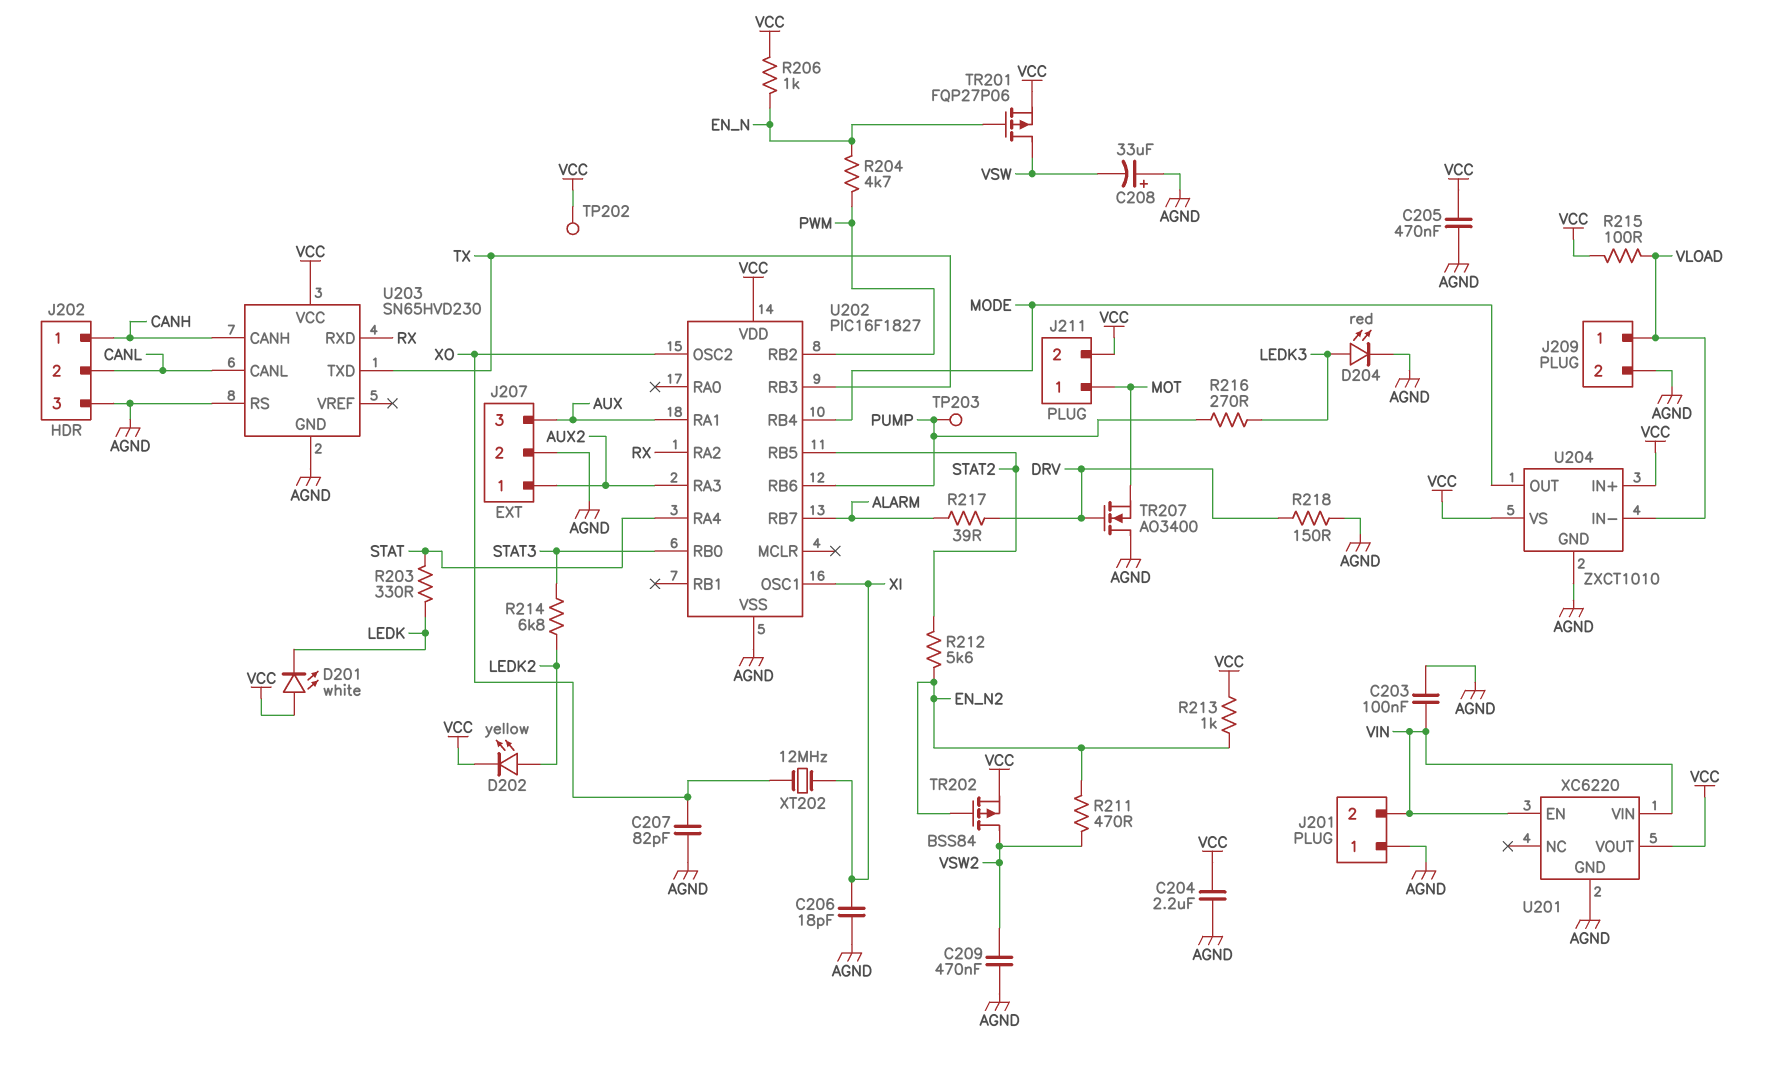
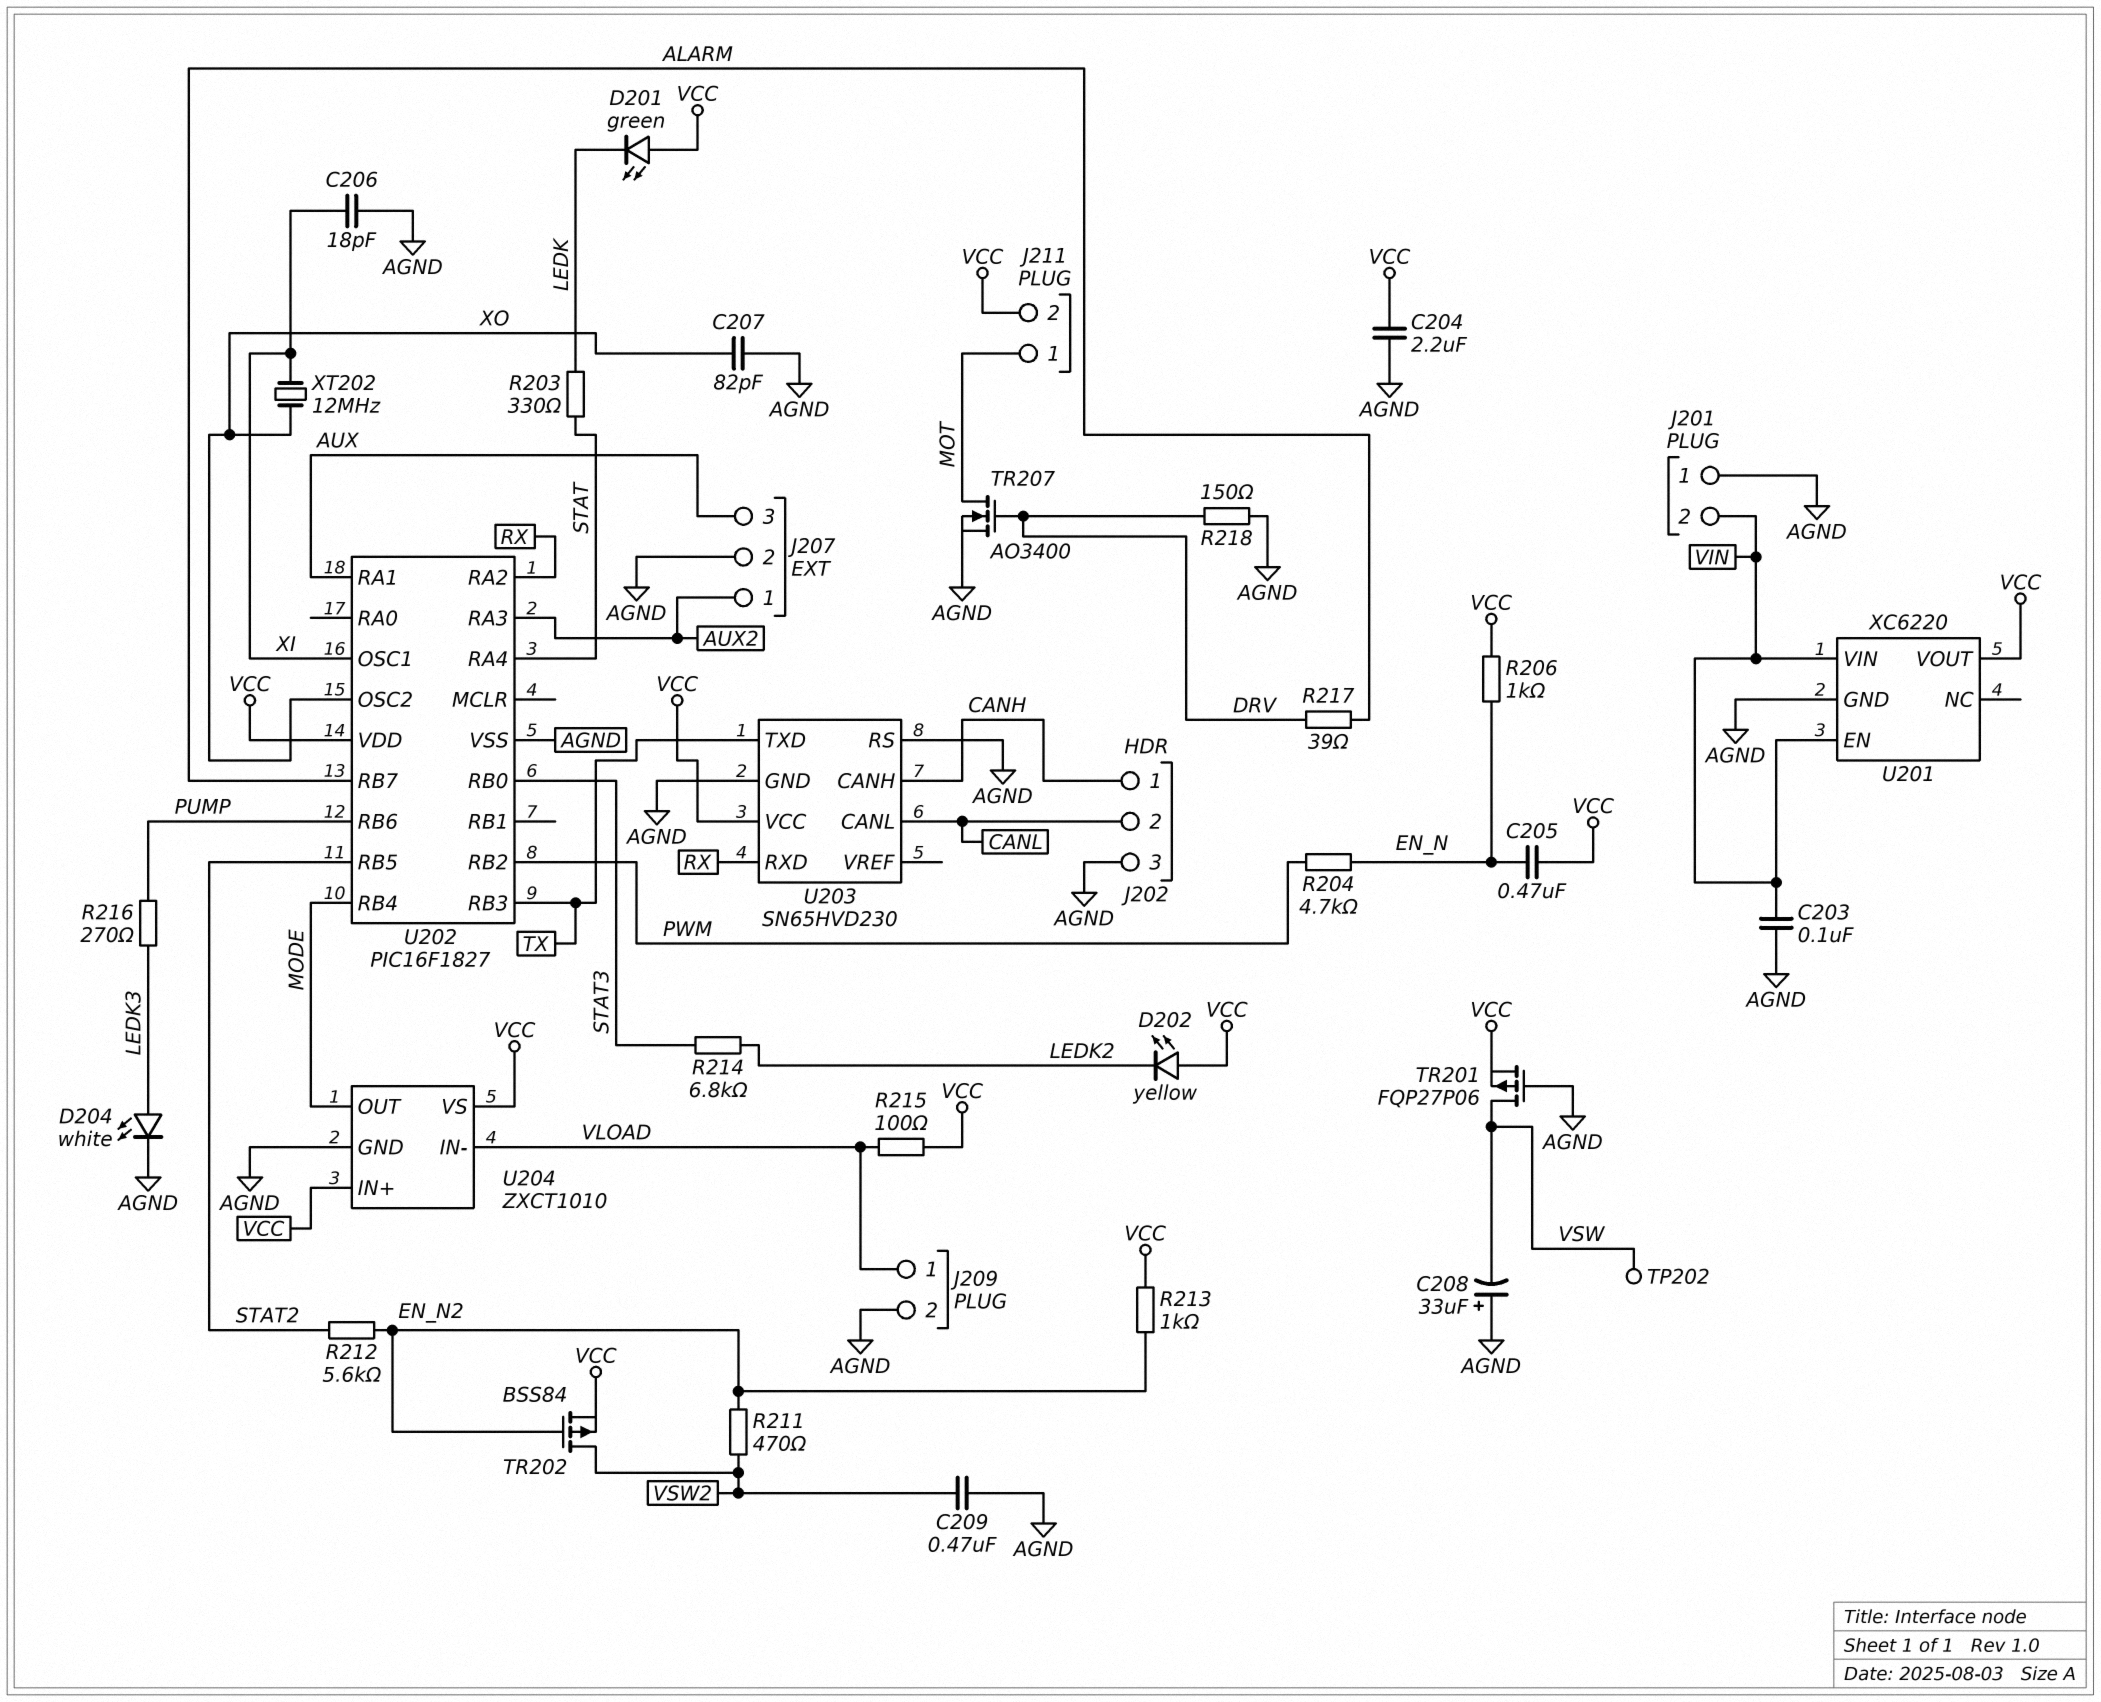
C205: 470nF (AGND, VCC) -> 470nF (EN_N, VCC)
D201: LED white (A VCC, K LEDK) -> LED green (A VCC, K LEDK)
D202: LED yellow (A LEDK2, K VCC) -> LED yellow (A VCC, K LEDK2)
D204: LED red (A LEDK3, K AGND) -> LED white (A LEDK3, K AGND)
TP202: test point (VCC) -> test point (VSW)
TP203: test point (PUMP) -> none
TR201: PMOS FQP27P06 (G EN_N, D VSW, S VCC) -> PMOS FQP27P06 (G AGND, D VSW, S VCC)
TR207: NMOS AO3400 (G DRV, D AGND, S MOT) -> NMOS AO3400 (G DRV, D MOT, S AGND)

